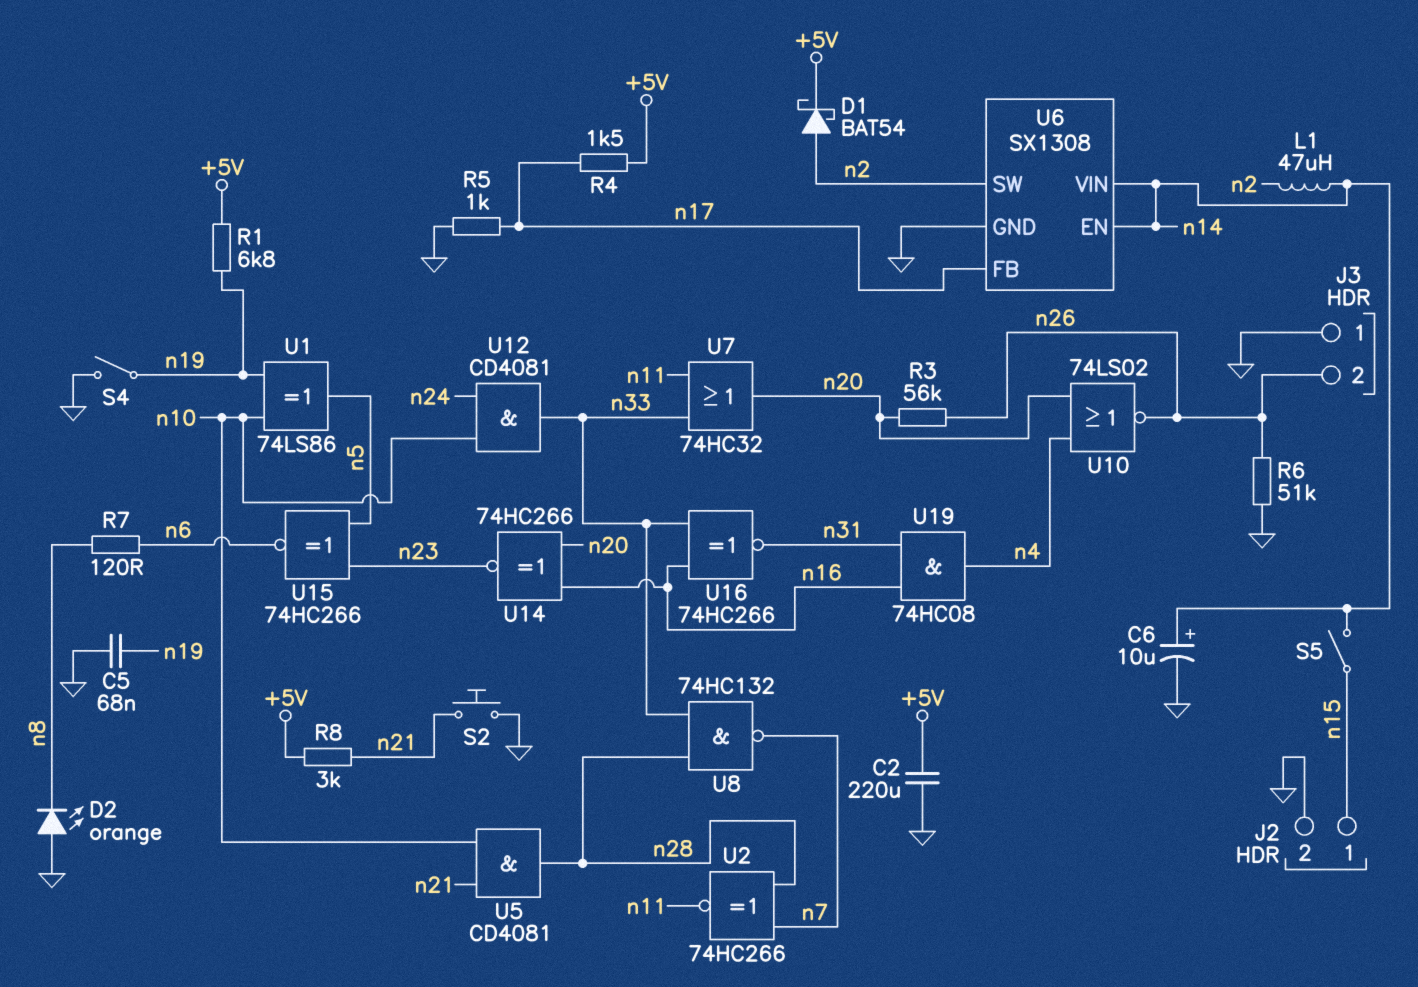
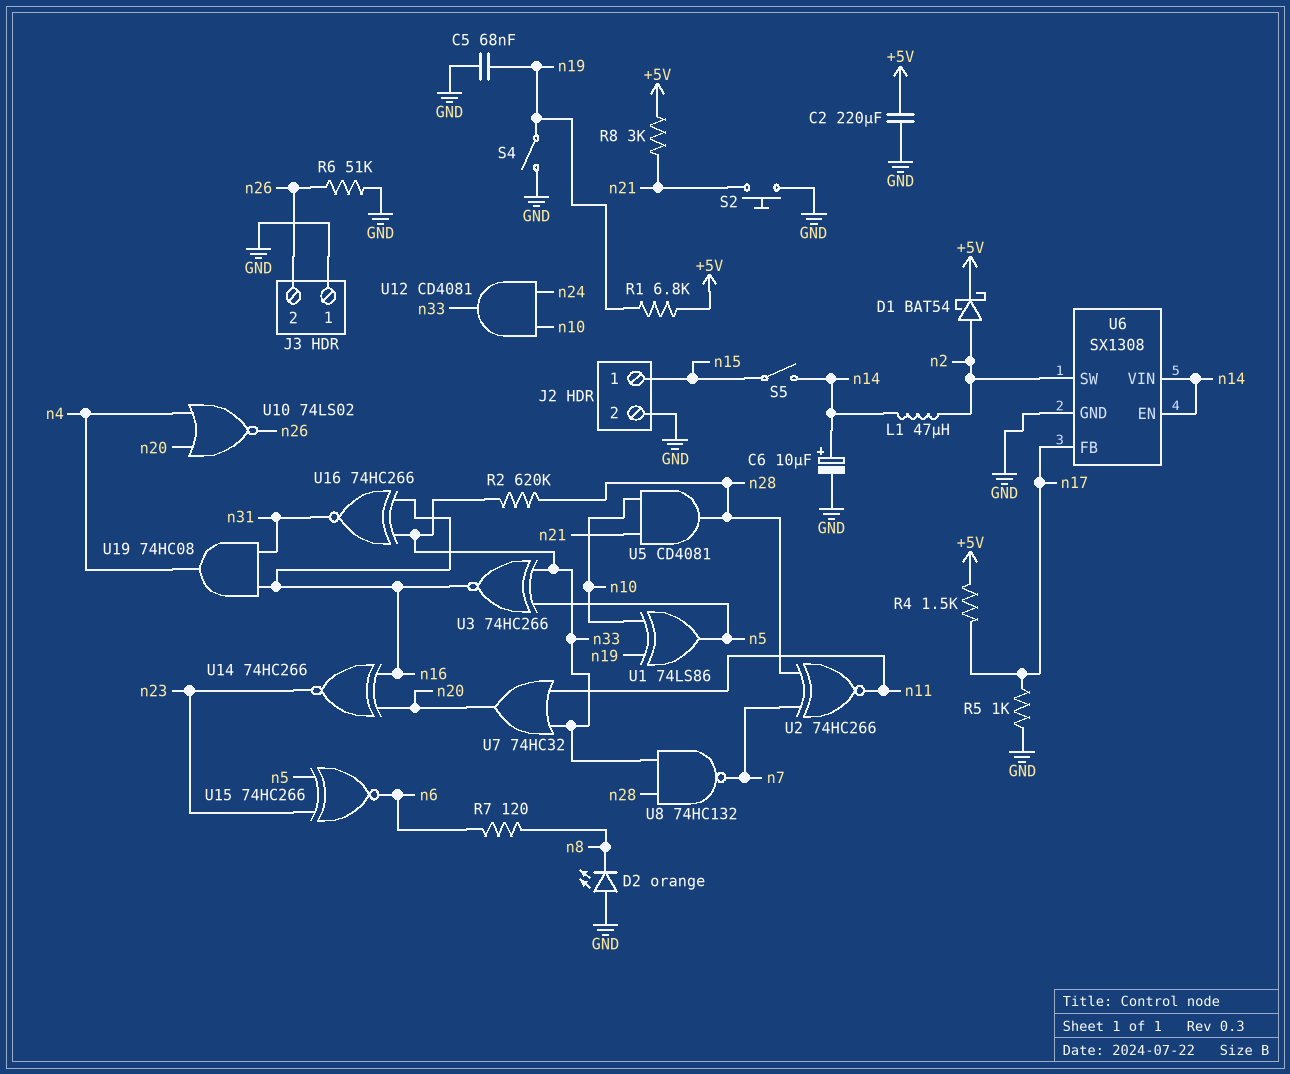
R2: none -> 620k (n28, n33)
R3: 56k (n20, n26) -> none
U3: none -> XNOR 74HC266 (in n5, in n33, out n16)

